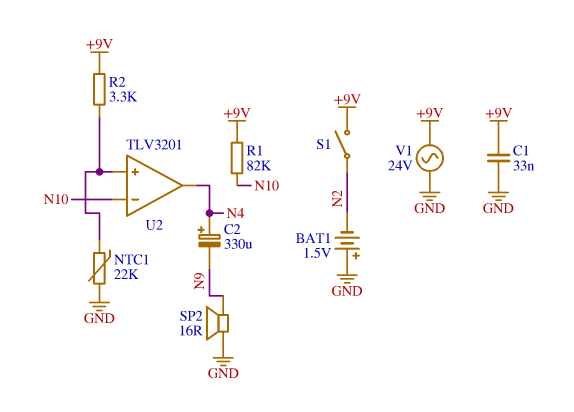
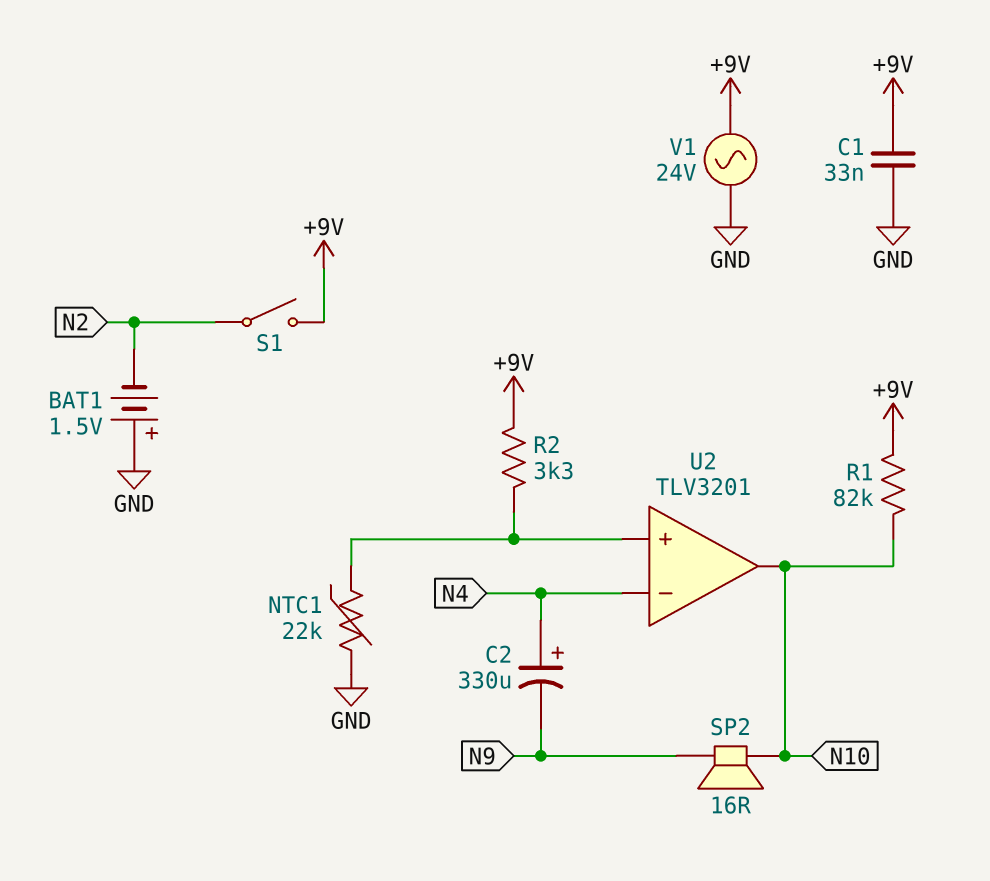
SP2: speaker 16R (GND, N9) -> speaker 16R (N9, N10)
U2 pin in-: N10 -> N4
U2 pin out: N4 -> N10

